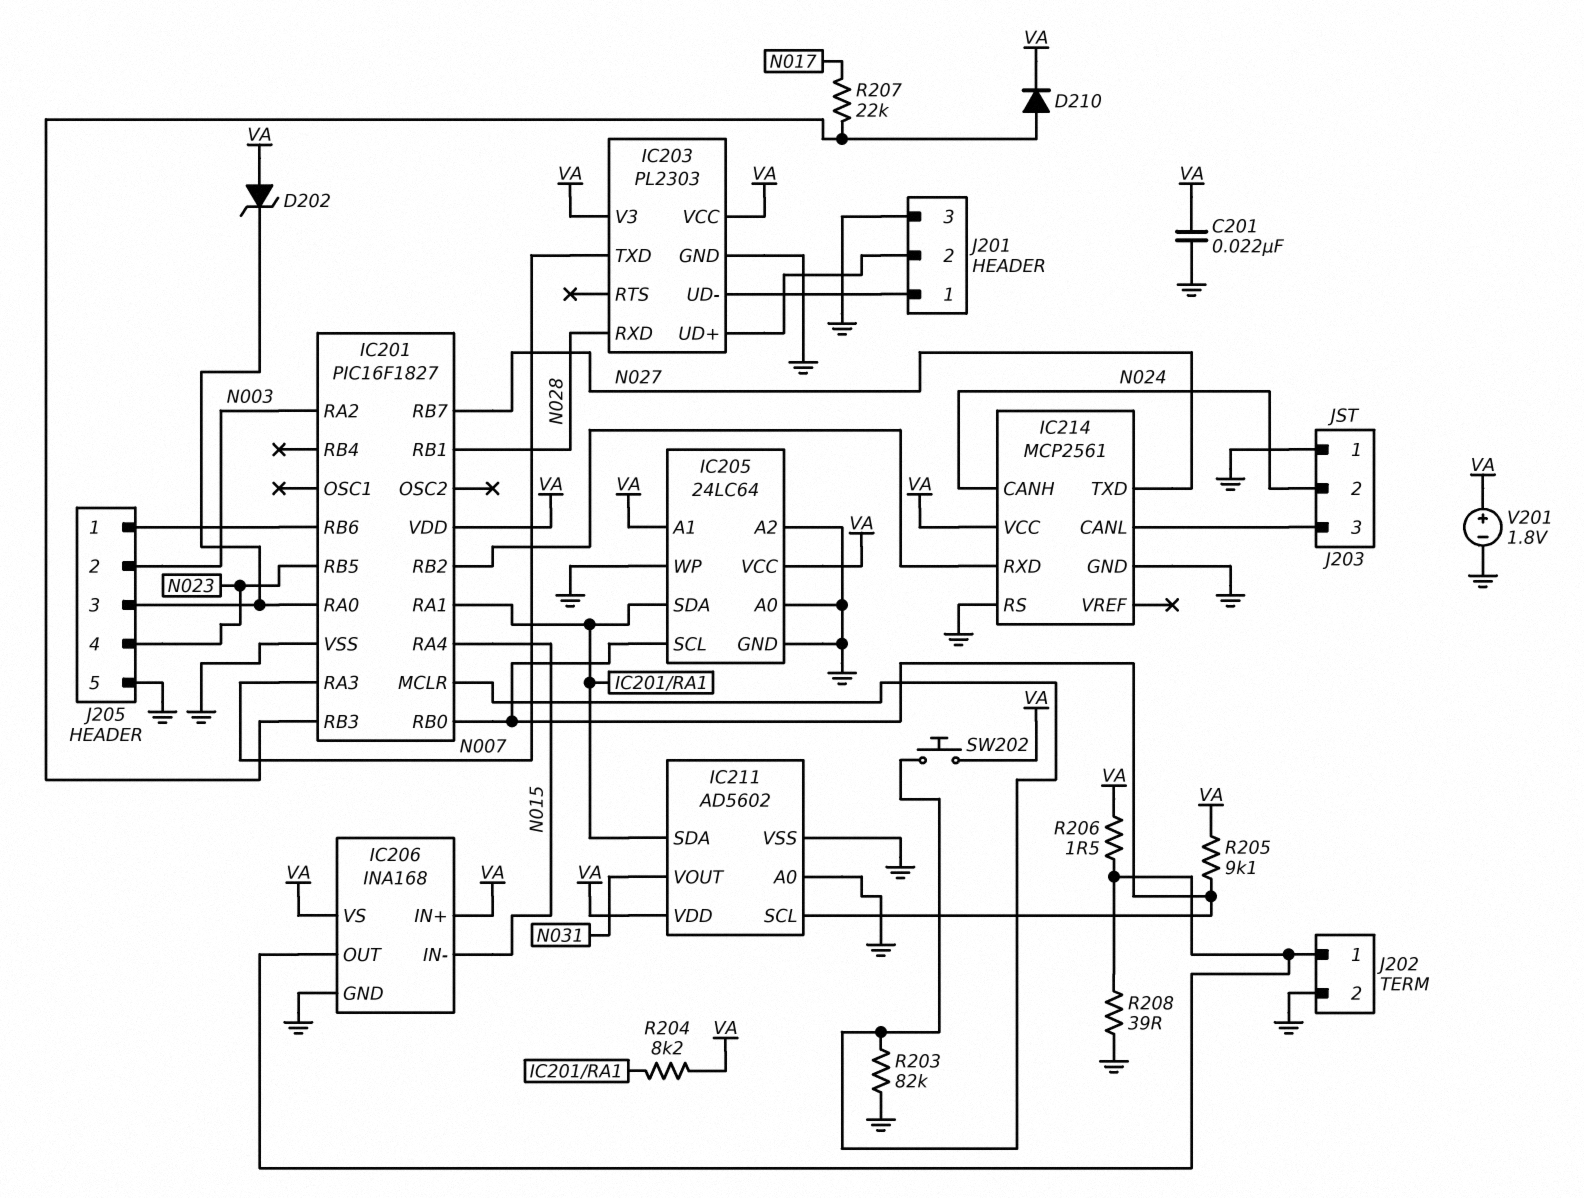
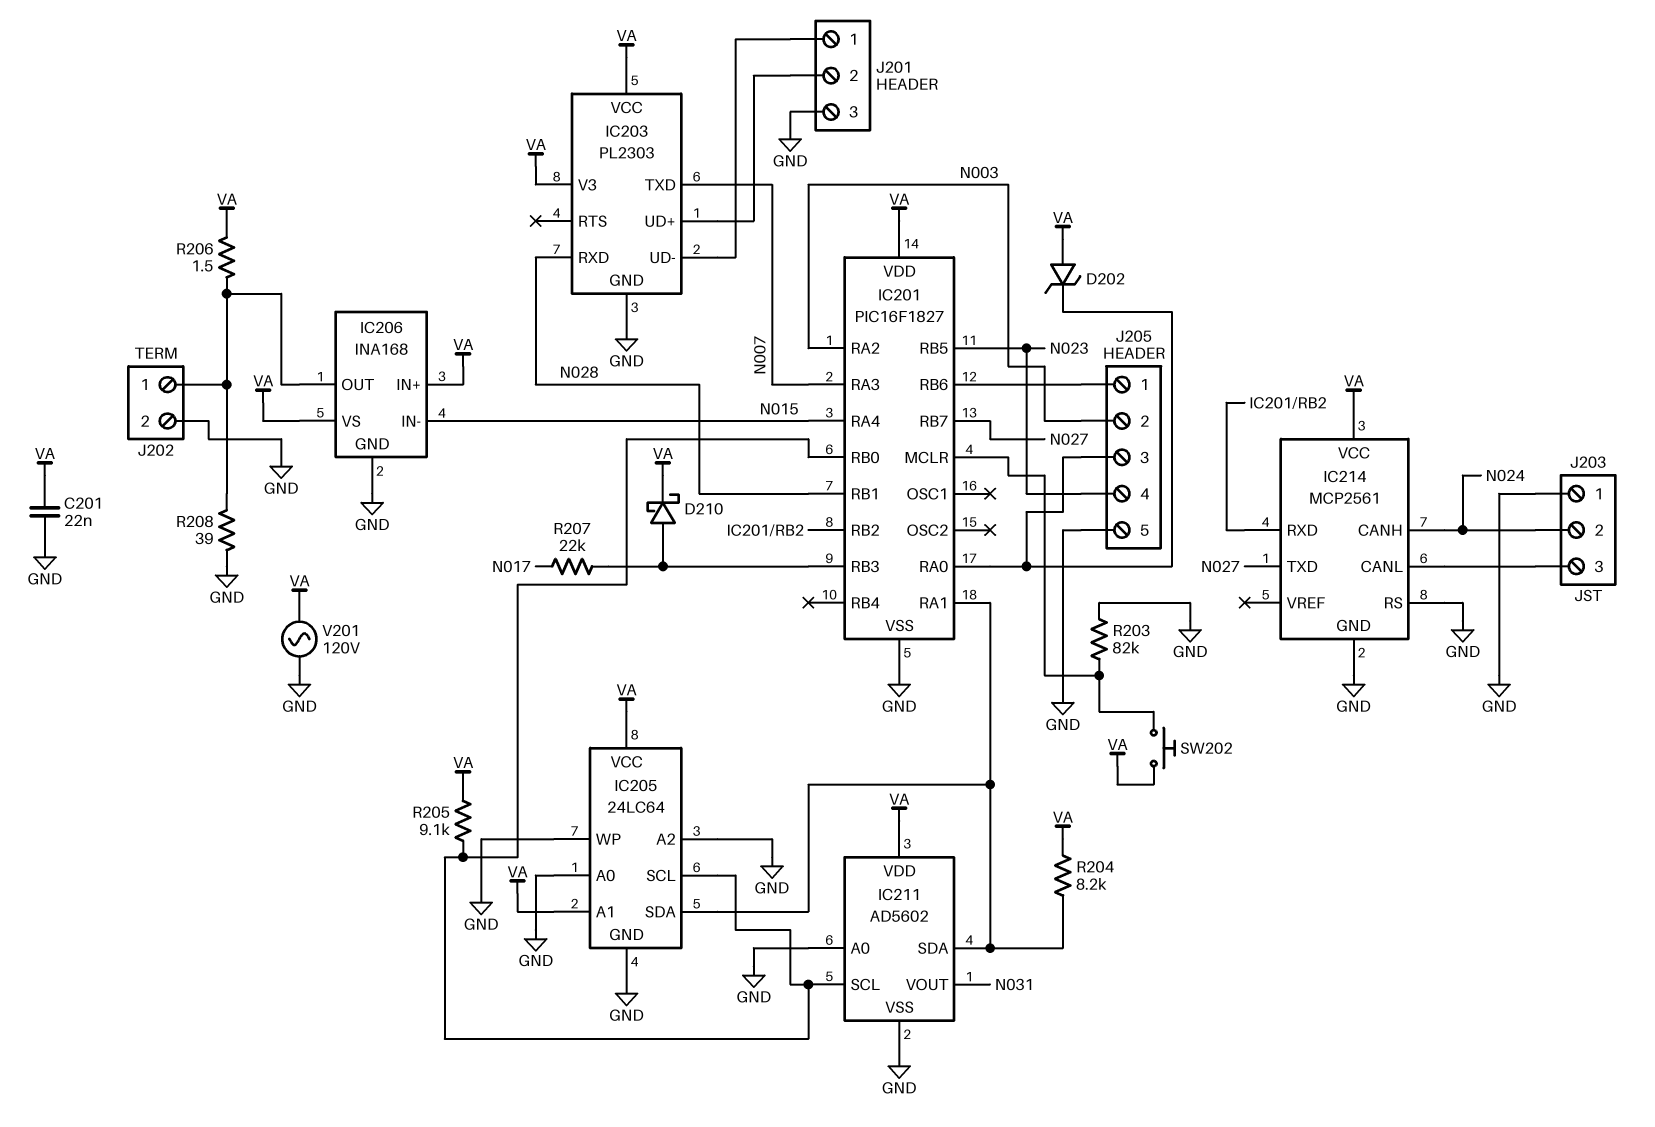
D210: diode (A IC201/RB3, K VA) -> schottky (A IC201/RB3, K VA)
V201: 1.8V (plus VA, minus GND) -> AC 120V (GND, VA)

